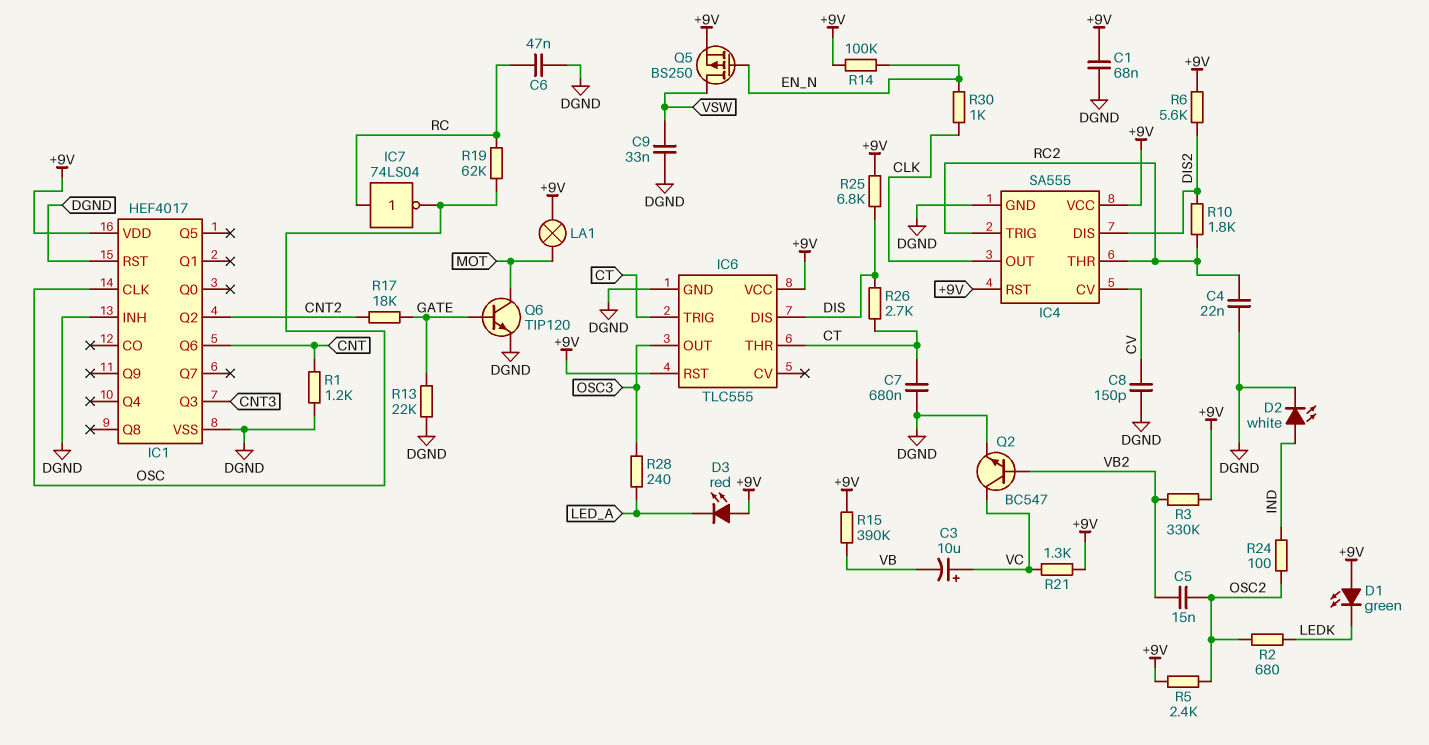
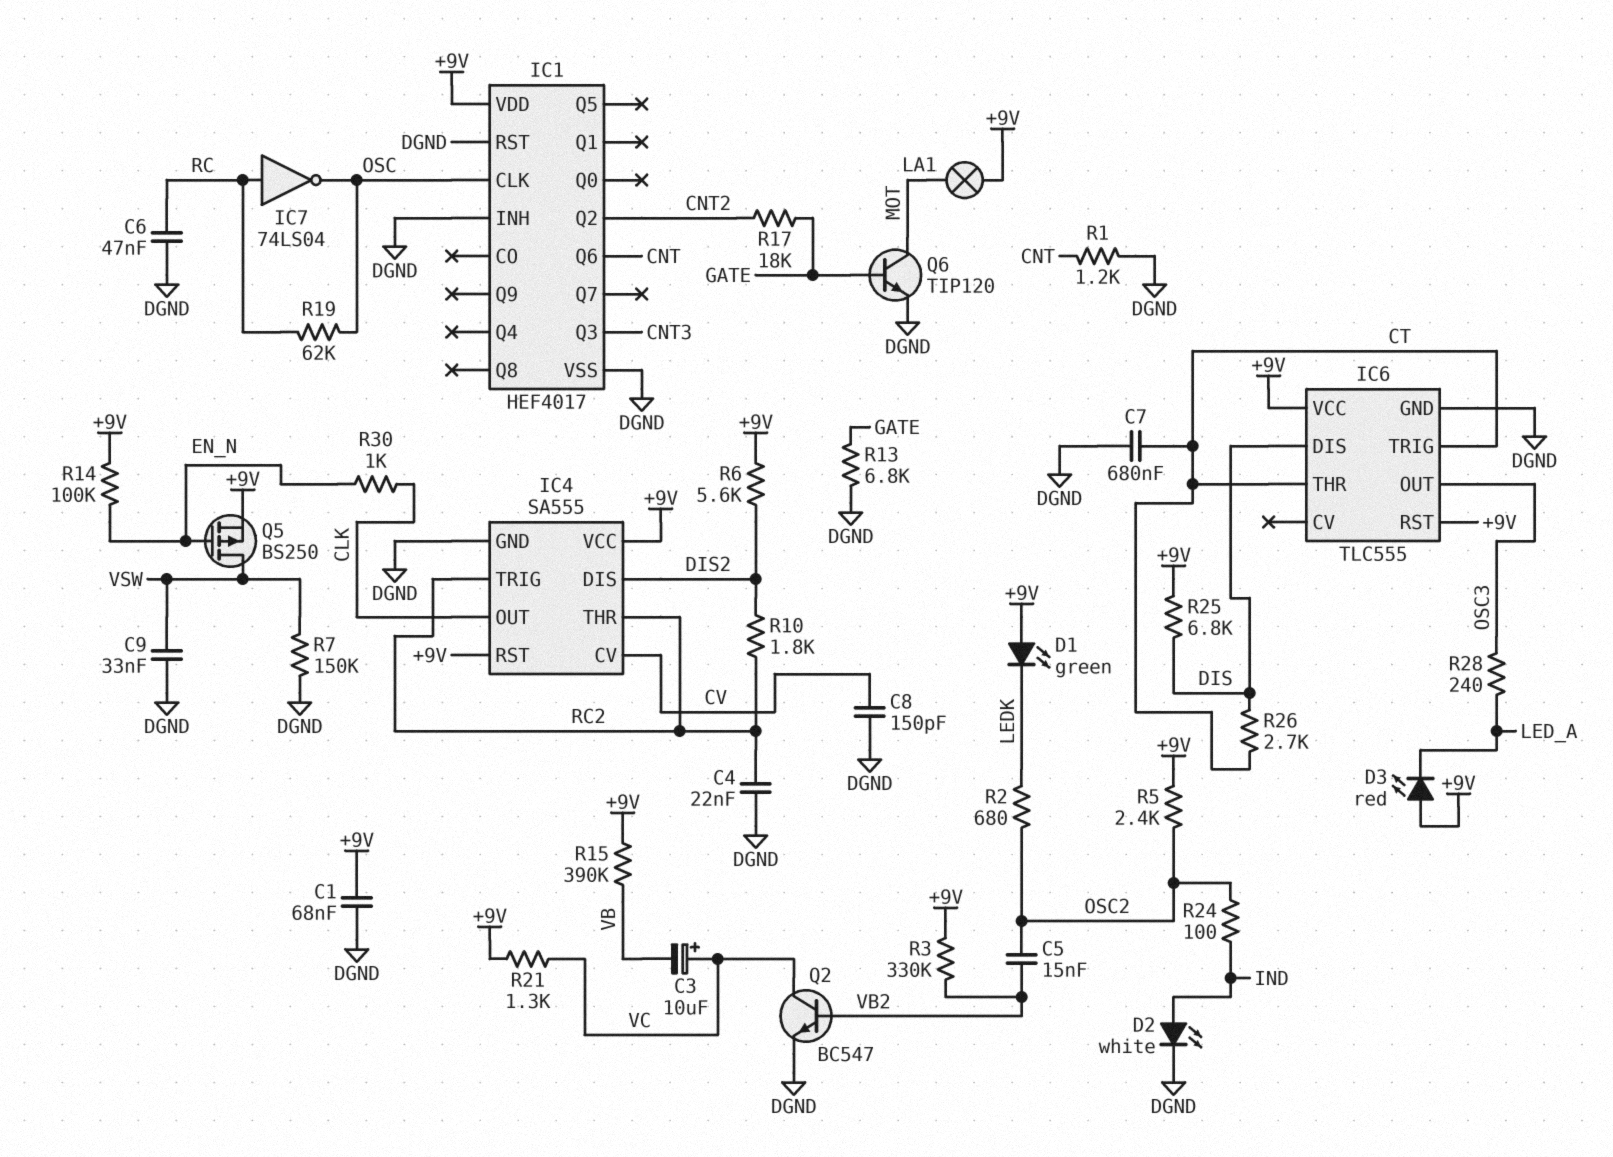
R7: none -> 150k (DGND, VSW)
R13: 22k (DGND, GATE) -> 6.8k (DGND, GATE)

